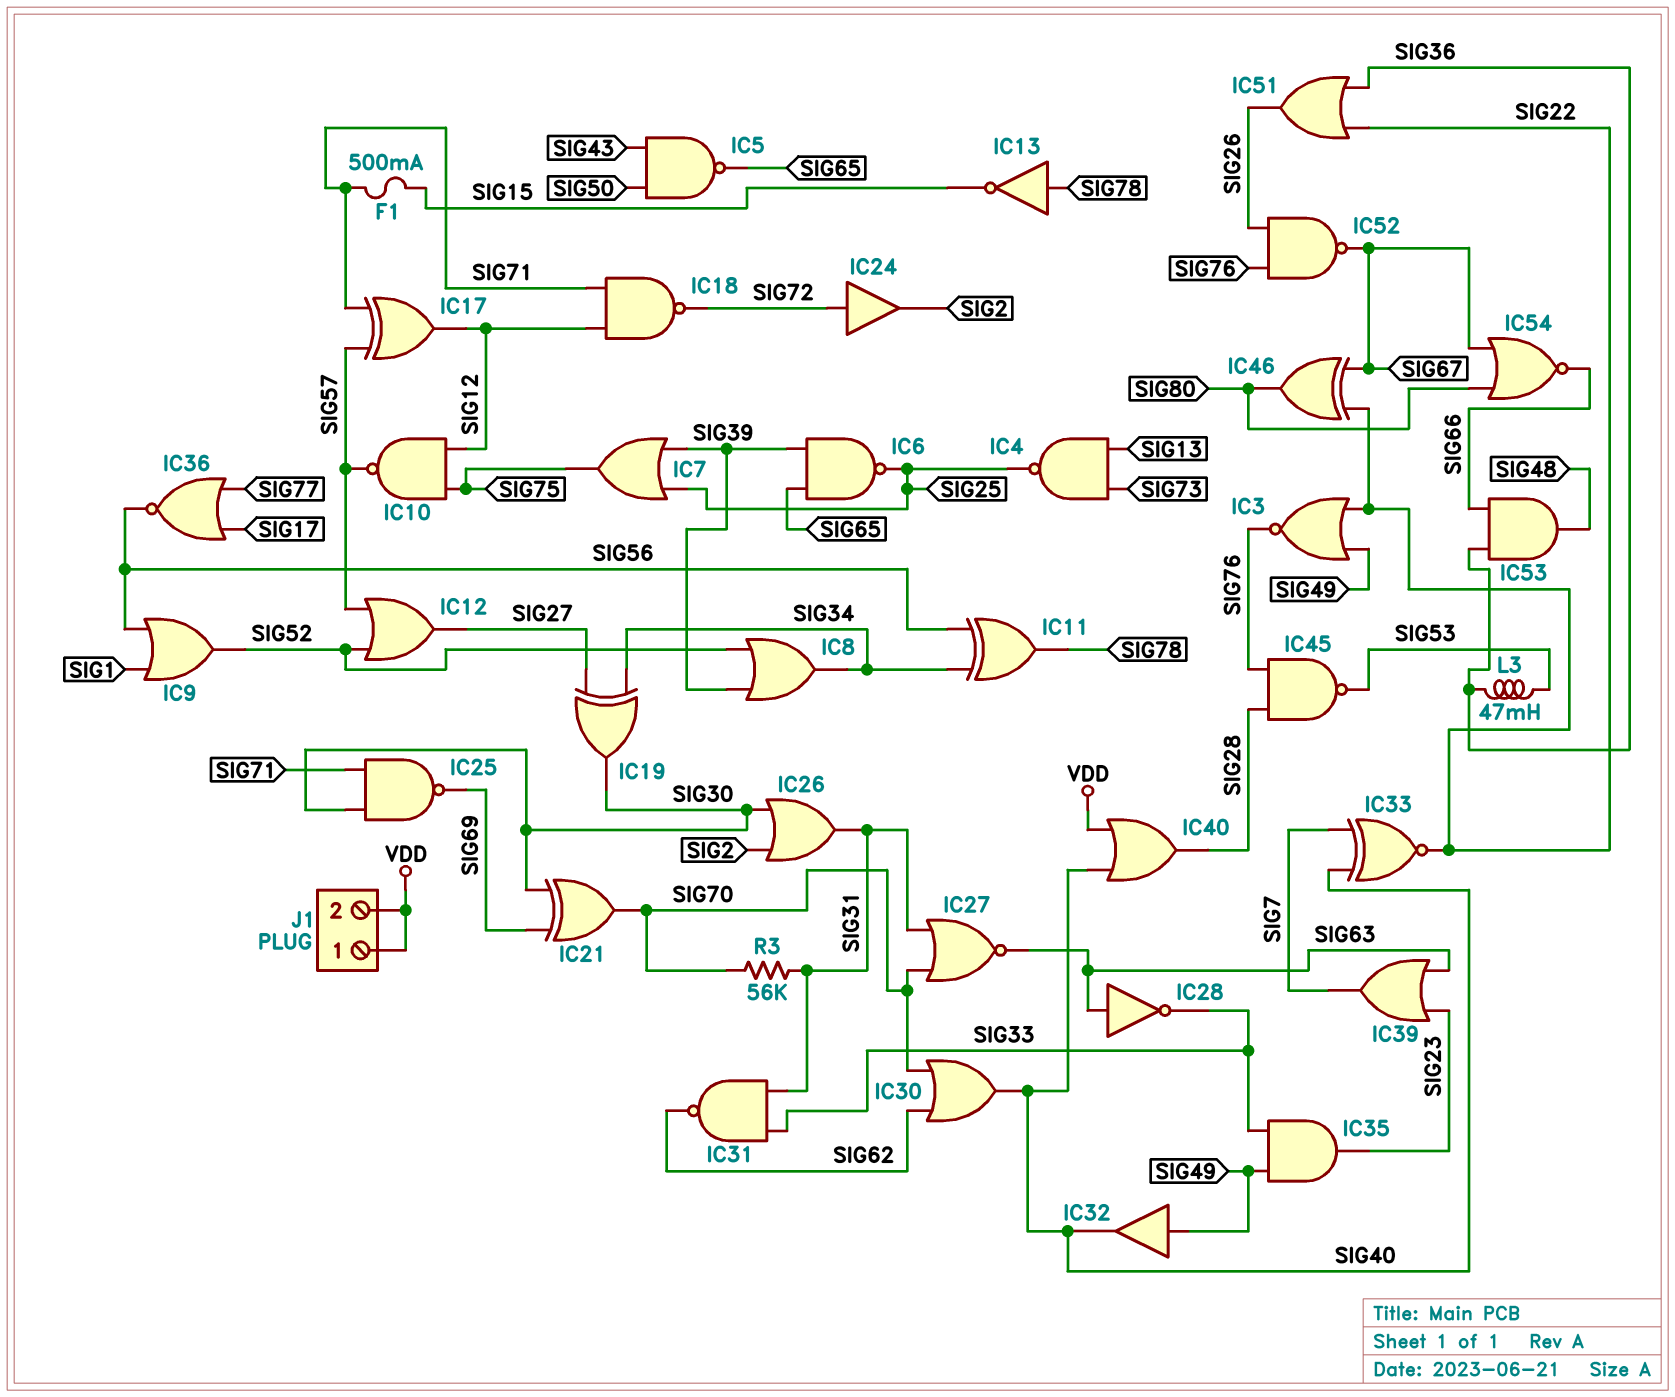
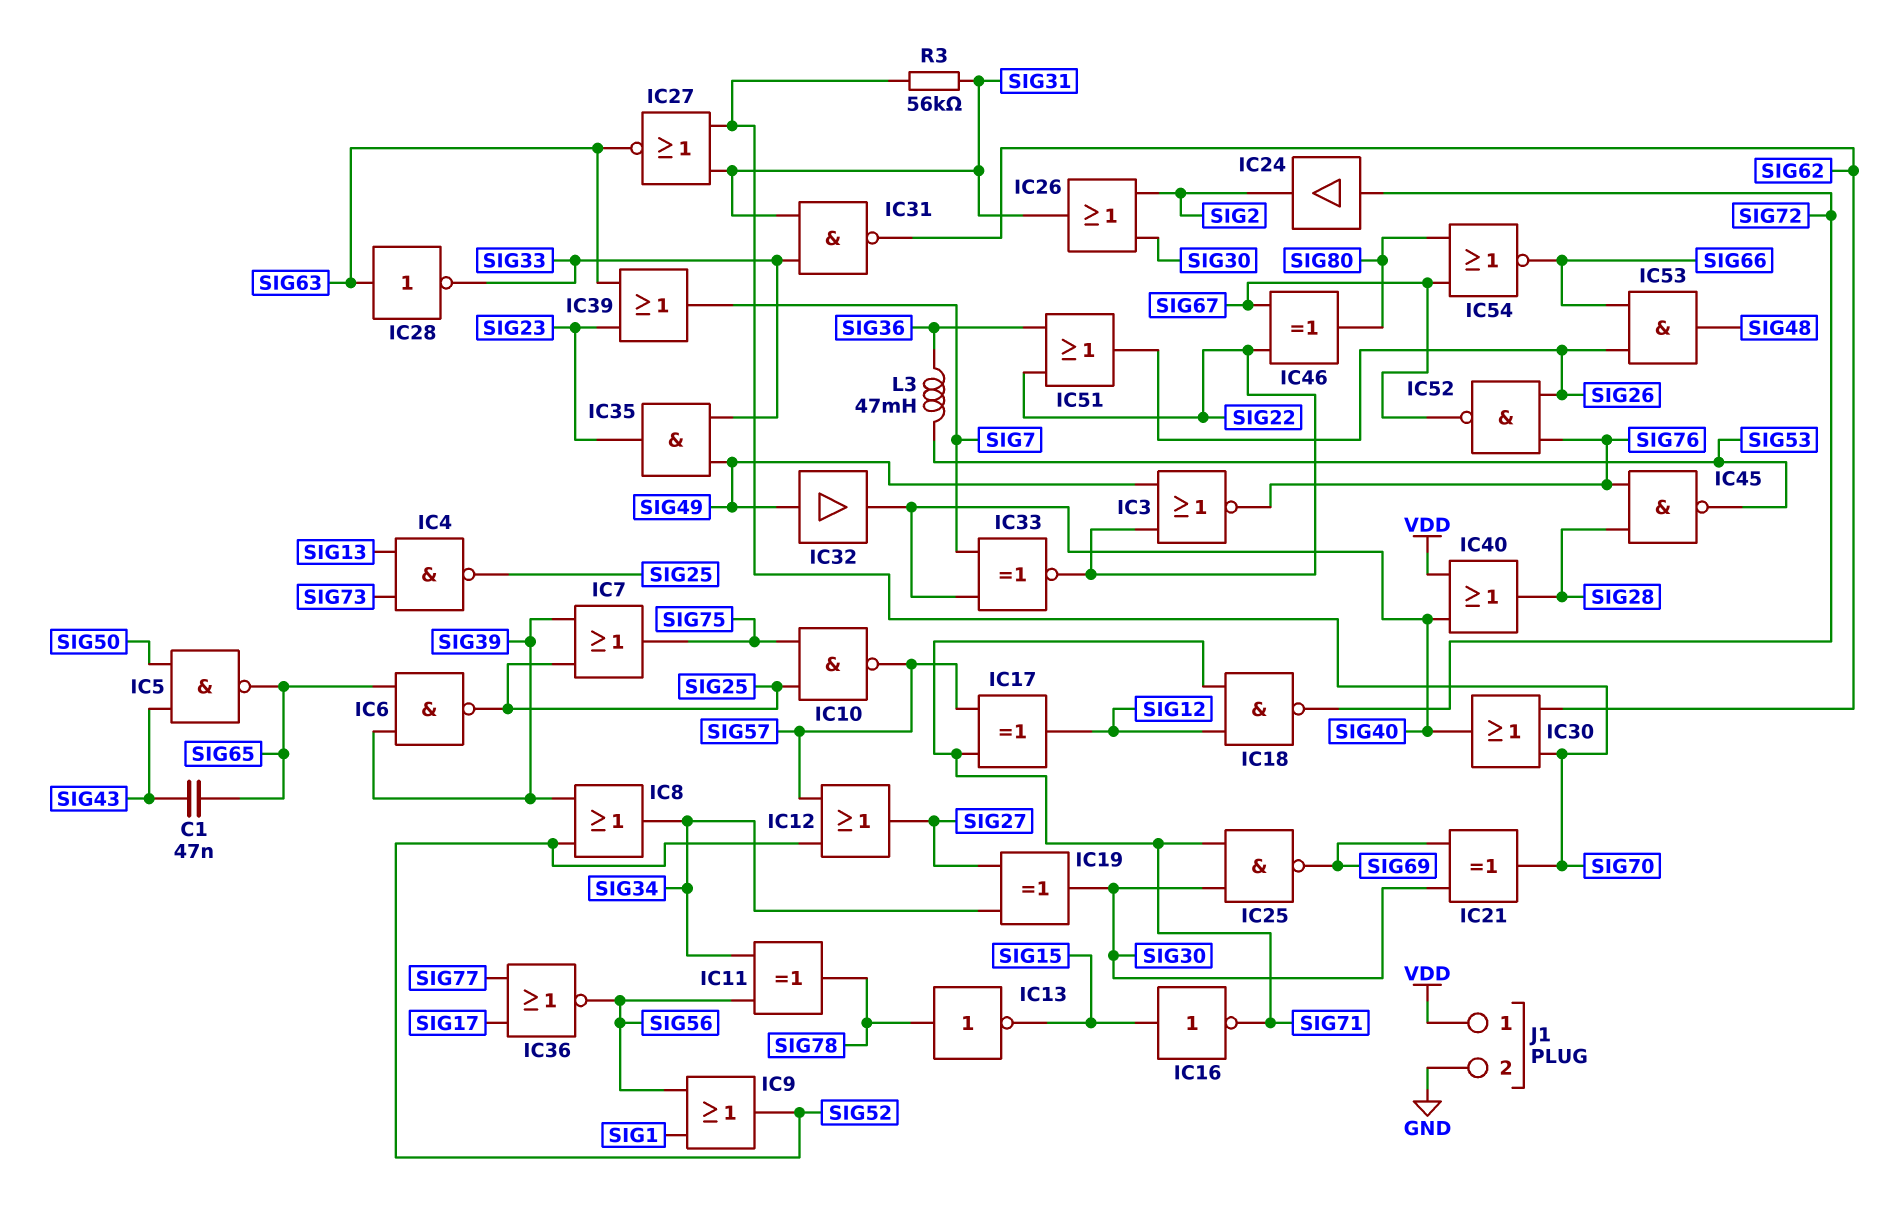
C1: none -> 47nF (SIG43, SIG65)
F1: 500mA (SIG15, SIG71) -> none
IC10: NAND (in SIG12, in SIG75, out SIG57) -> NAND (in SIG25, in SIG75, out SIG57)
IC16: none -> NOT (in SIG15, out SIG71)
IC53: AND (in SIG36, in SIG66, out SIG48) -> AND (in SIG26, in SIG66, out SIG48)
J1 pin 2: VDD -> GND

